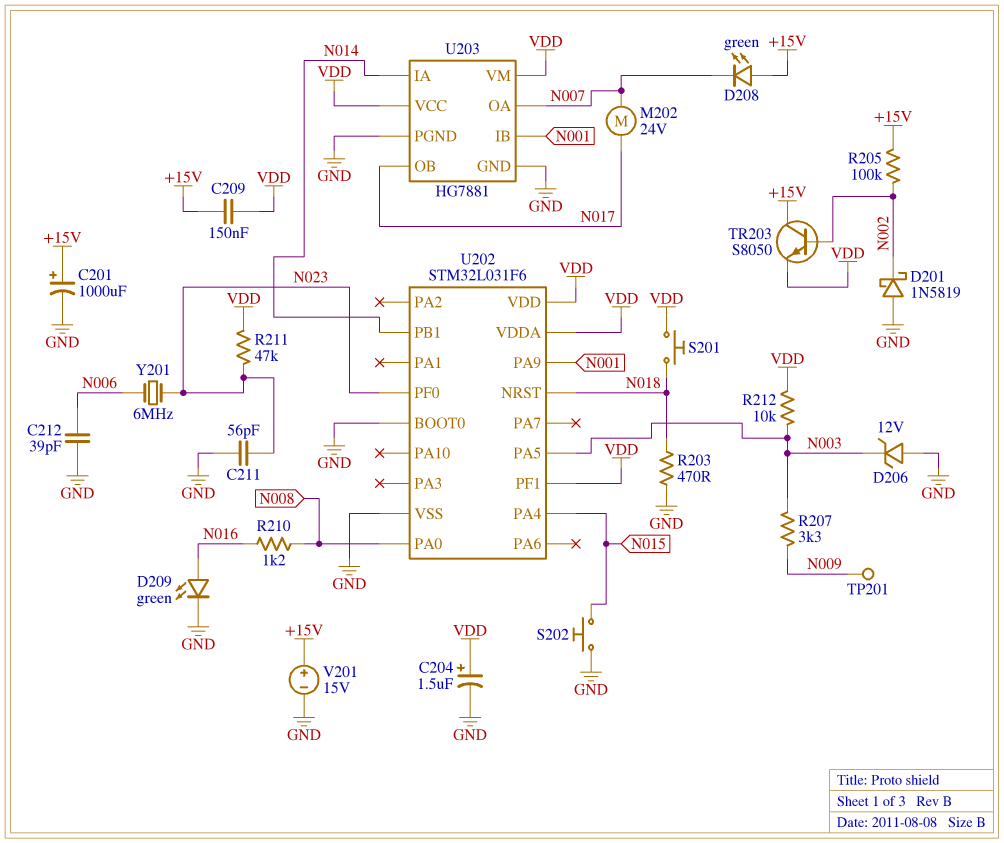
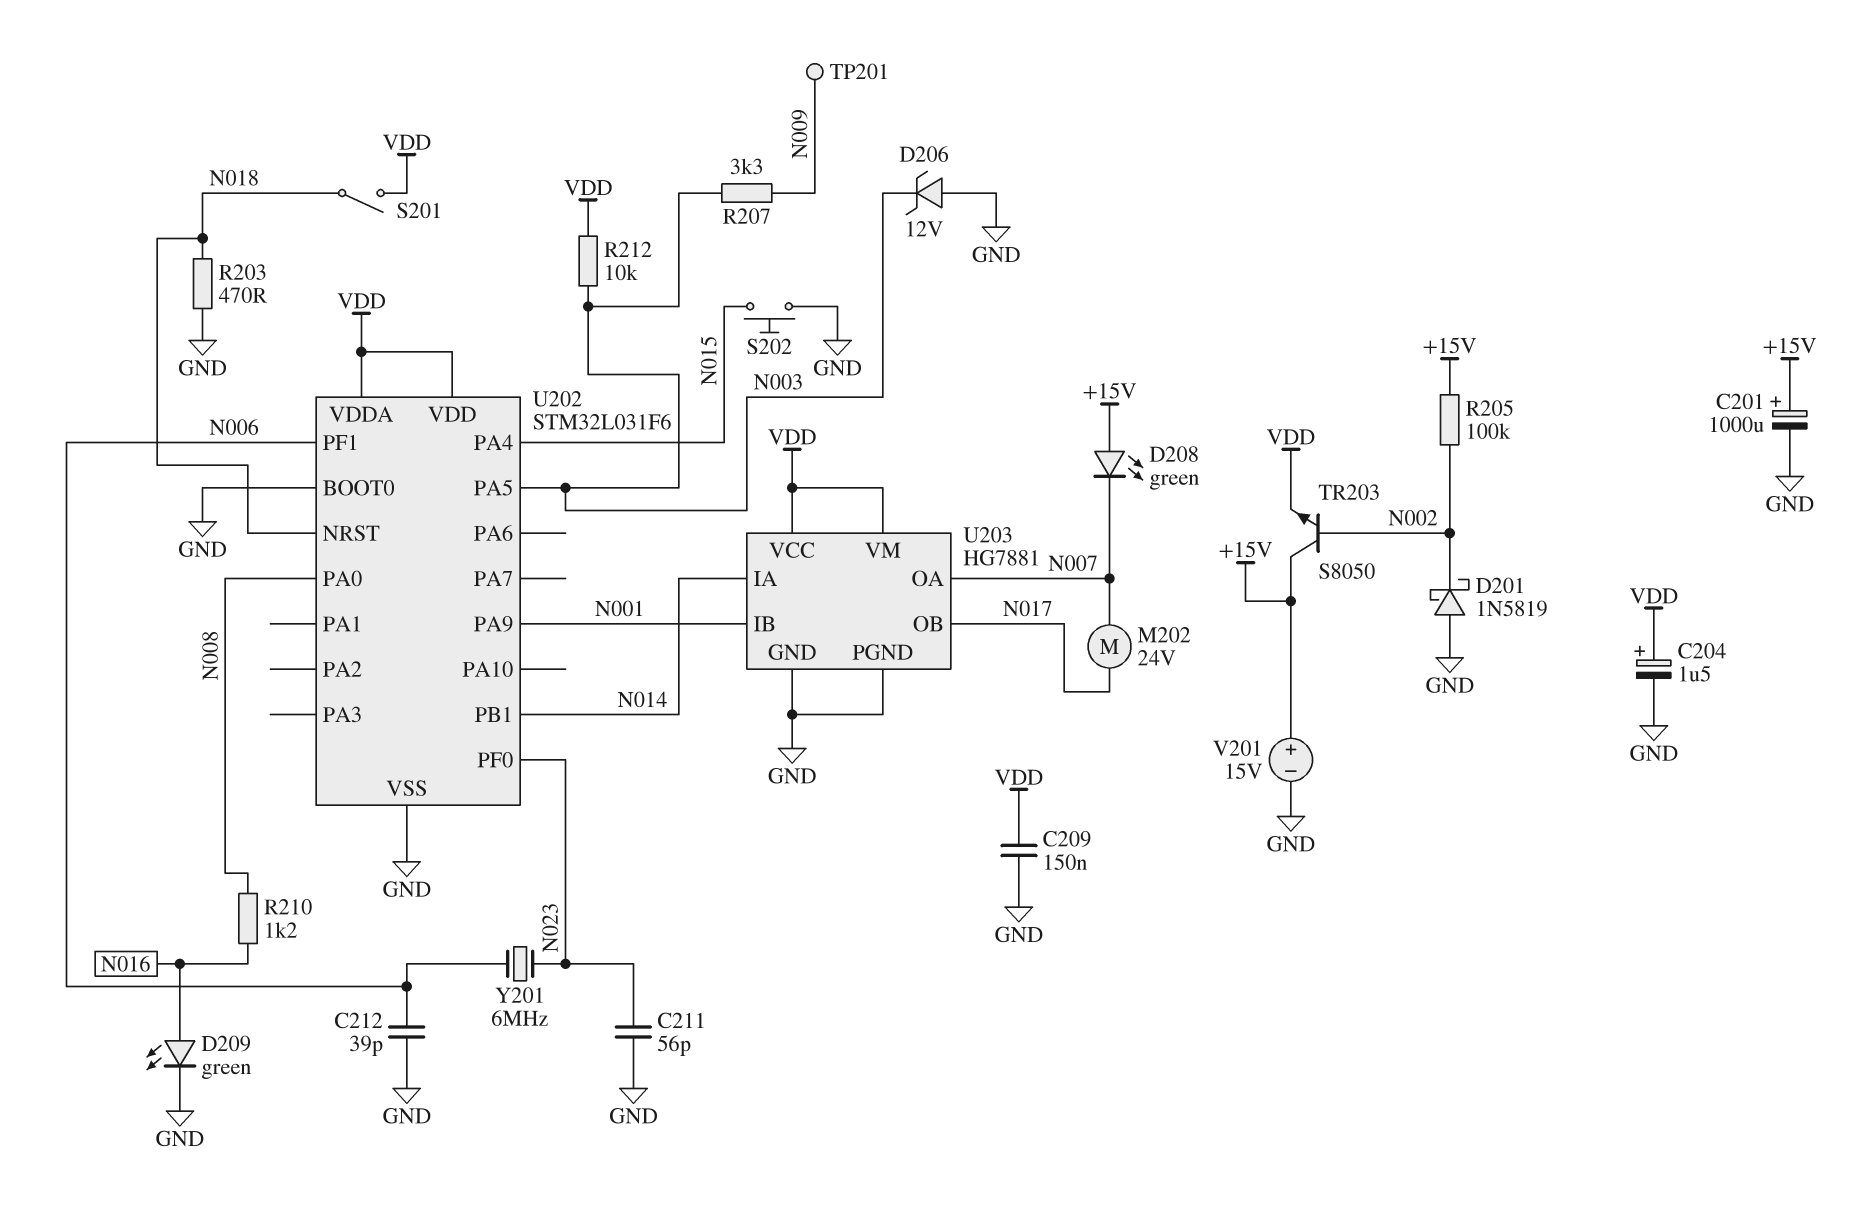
C209: 150nF (+15V, VDD) -> 150nF (GND, VDD)
R211: 47k (N023, VDD) -> none
S201: button (N018, VDD) -> switch (N018, VDD)
U202 pin PF1: VDD -> N006

